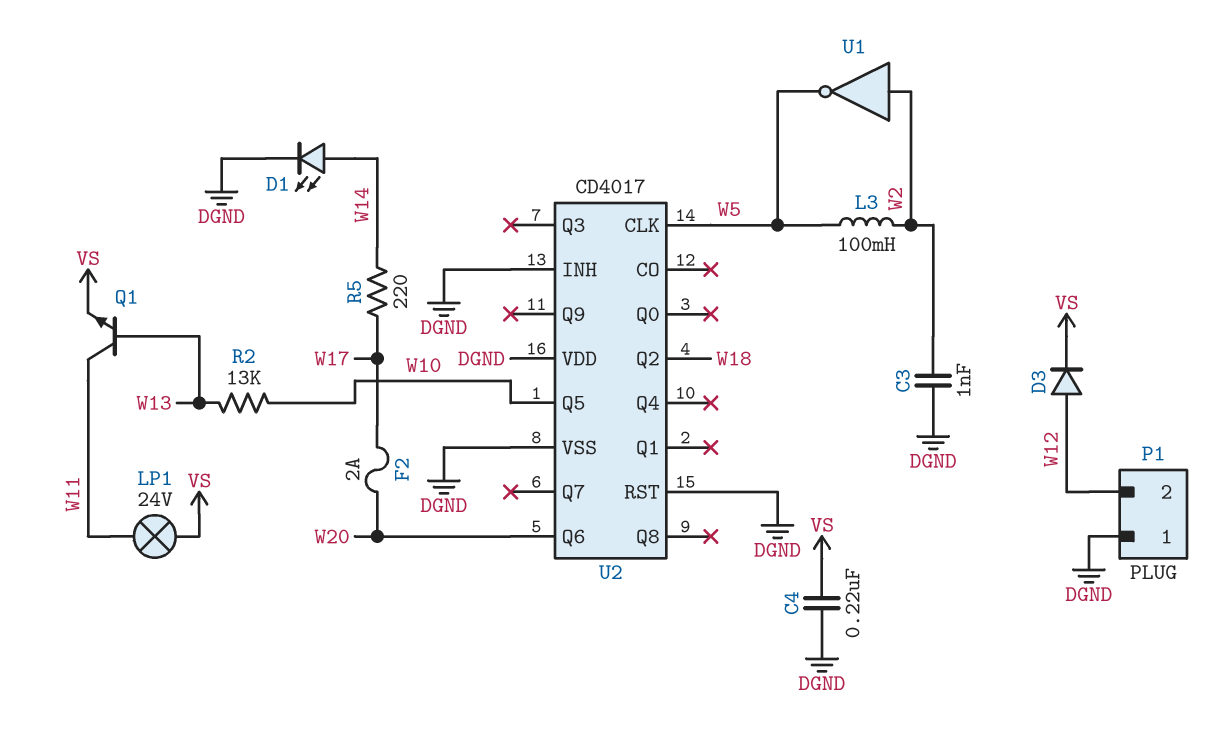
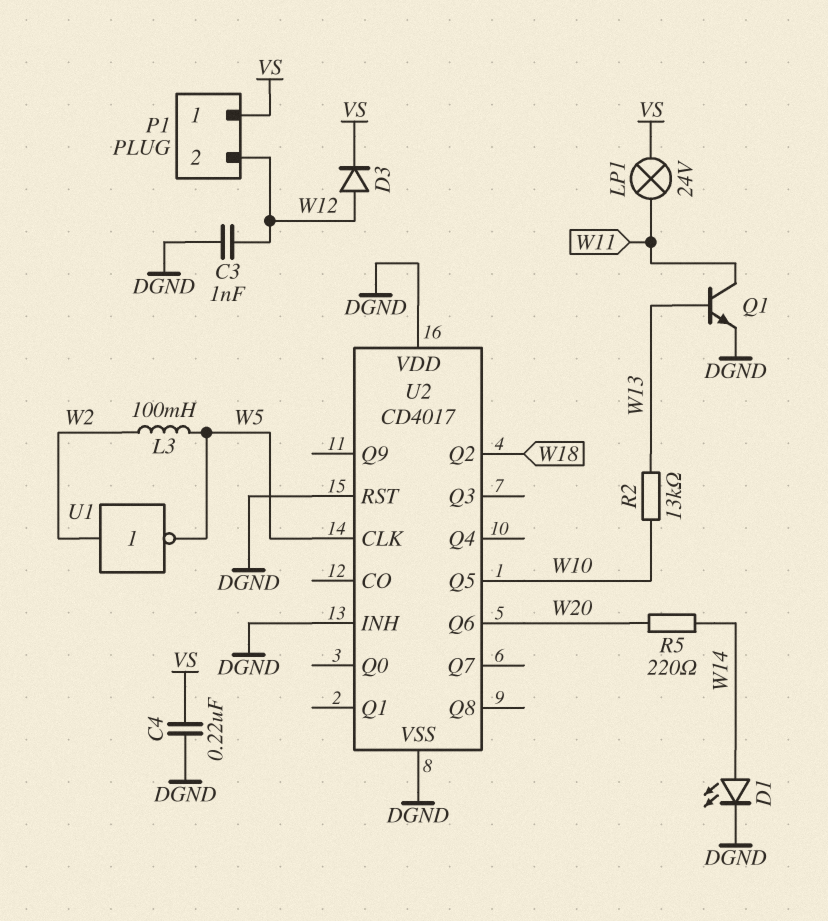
C3: 1nF (DGND, W2) -> 1nF (DGND, W12)
F2: 2A (W17, W20) -> none
P1 pin 1: DGND -> VS
Q1: NPN (B W13, C W11, E VS) -> NPN (B W13, C W11, E DGND)
R5: 220 (W14, W17) -> 220 (W14, W20)

